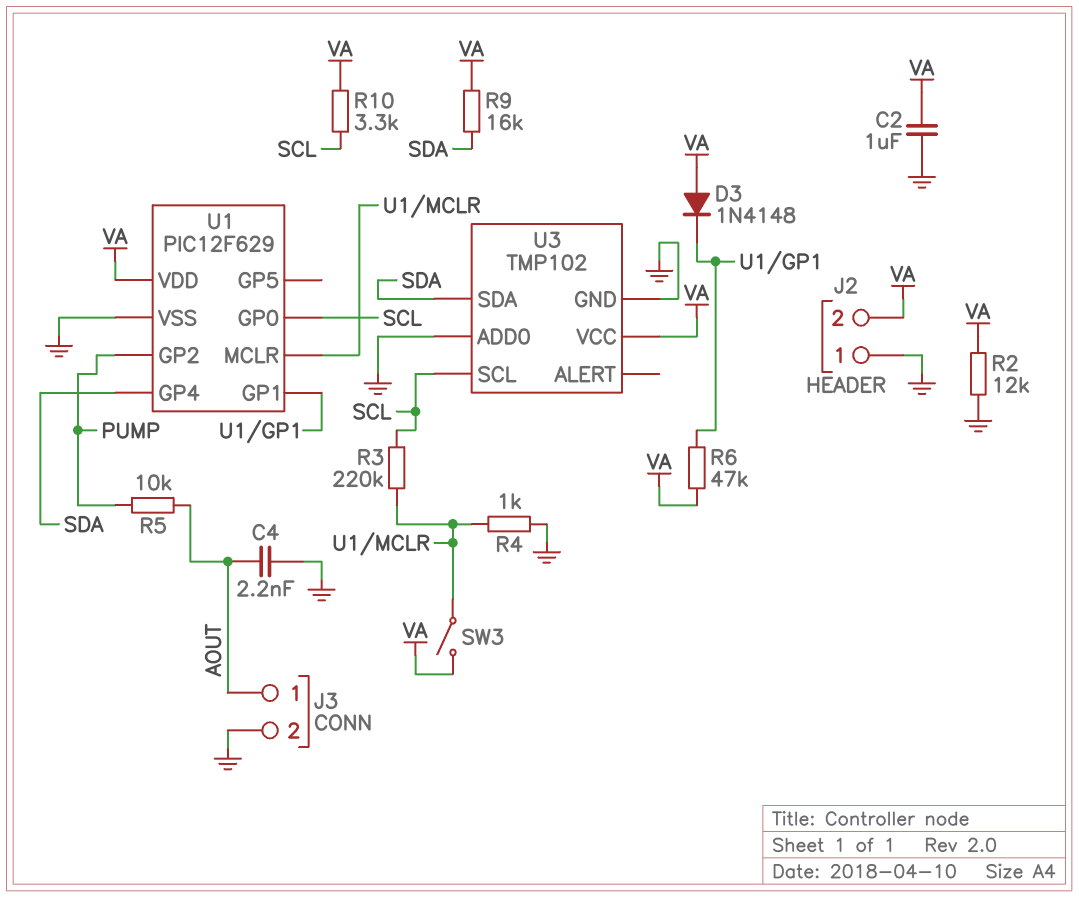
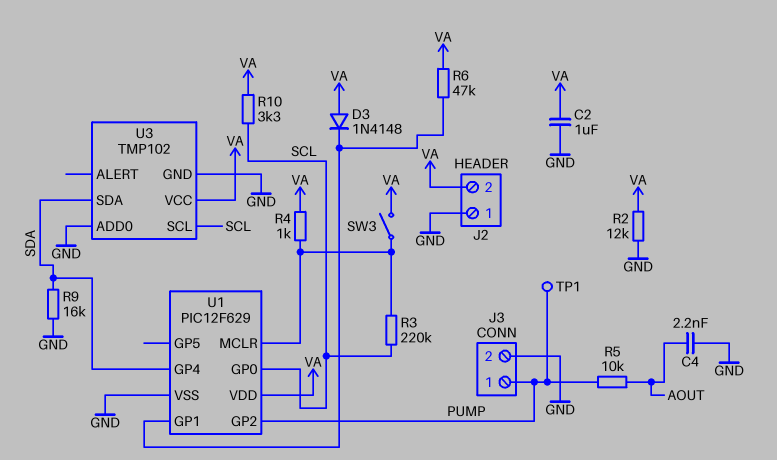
J3 pin 1: AOUT -> PUMP
R4: 1k (GND, U1/MCLR) -> 1k (U1/MCLR, VA)
R9: 16k (SDA, VA) -> 16k (GND, SDA)
TP1: none -> test point (PUMP)

